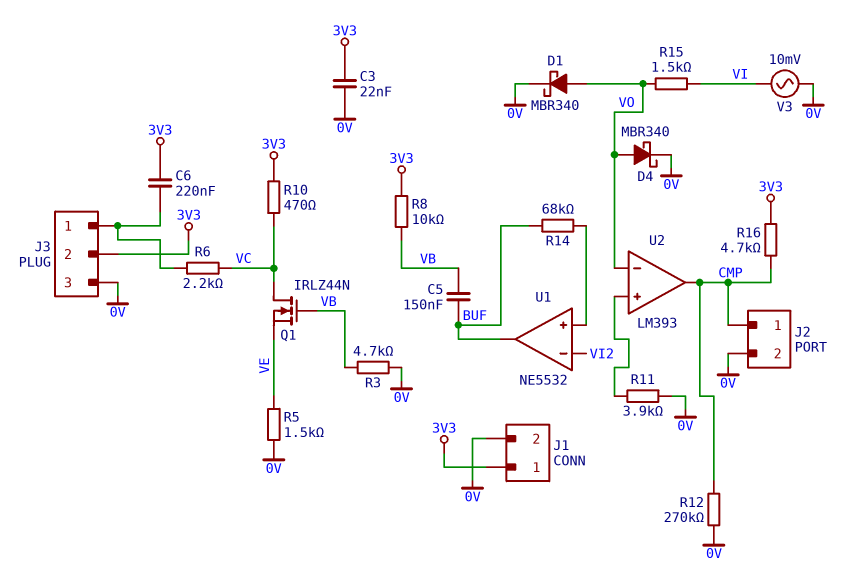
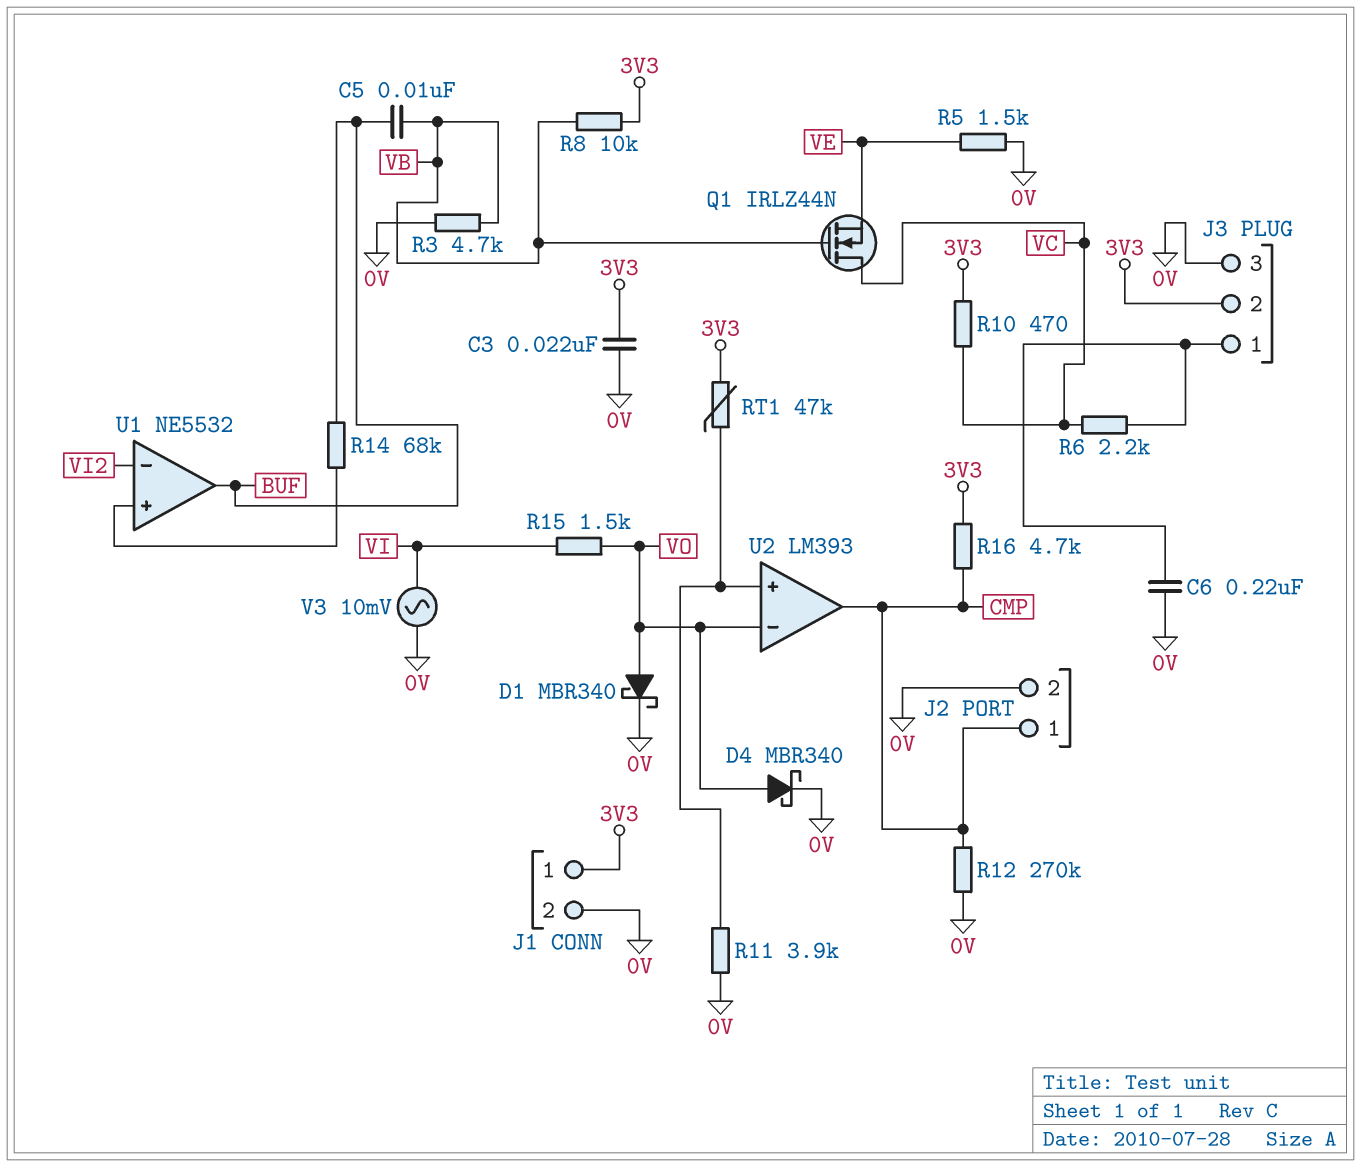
C5: 150nF (BUF, VB) -> 10nF (BUF, VB)
C6: 220nF (3V3, J3/1) -> 220nF (0V, J3/1)
RT1: none -> 47k (3V3, U2/in+)

